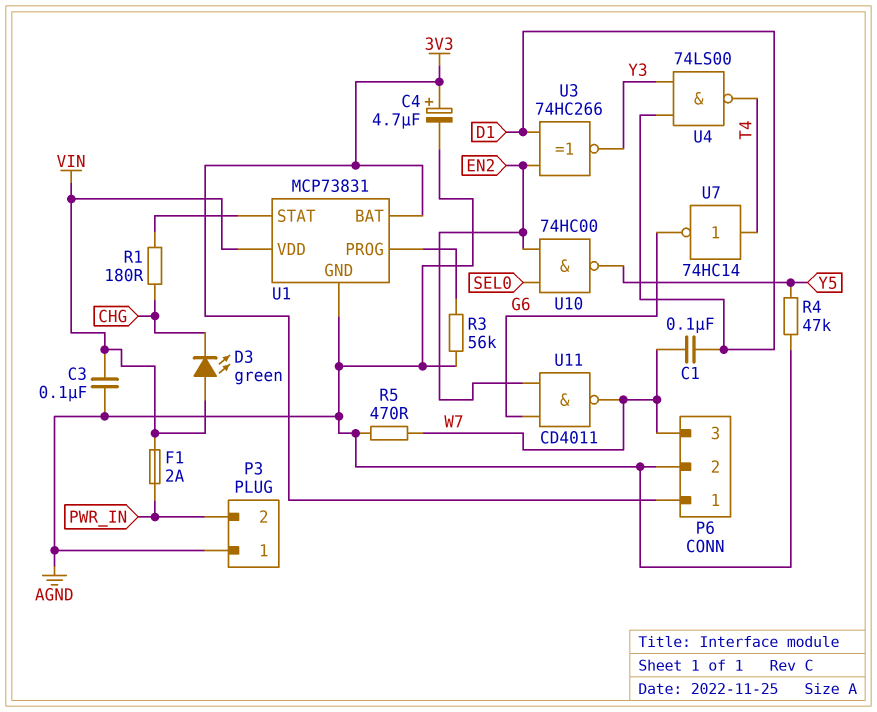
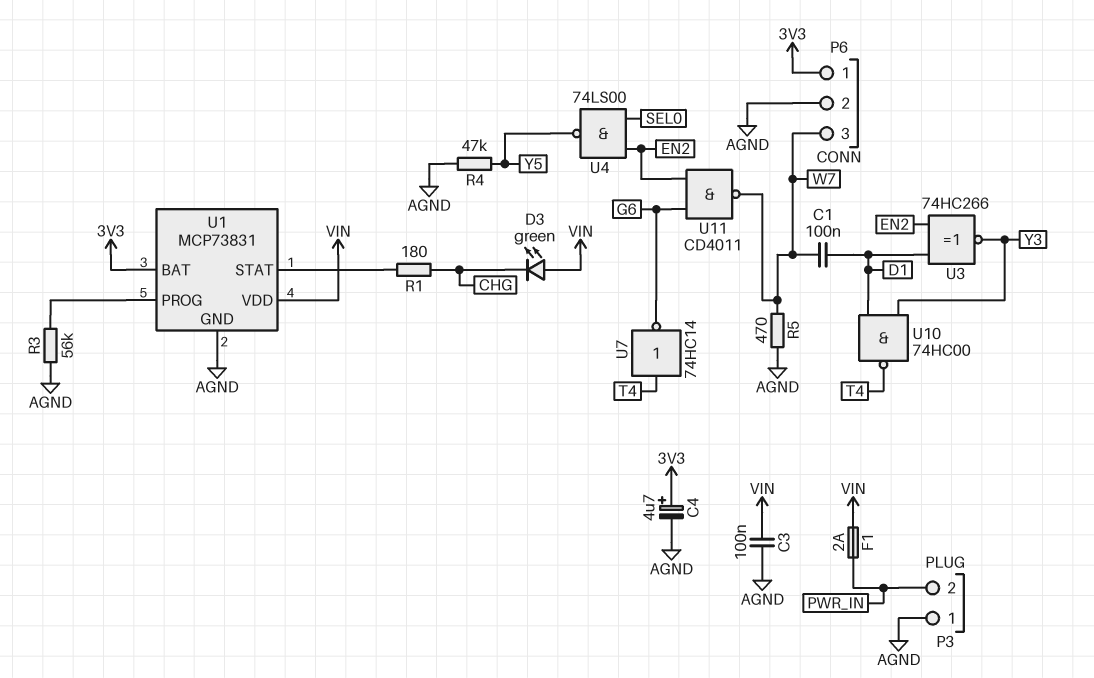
U4: NAND 74LS00 (in D1, in Y3, out T4) -> NAND 74LS00 (in EN2, in SEL0, out Y5)
U10: NAND 74HC00 (in EN2, in SEL0, out Y5) -> NAND 74HC00 (in D1, in Y3, out T4)

